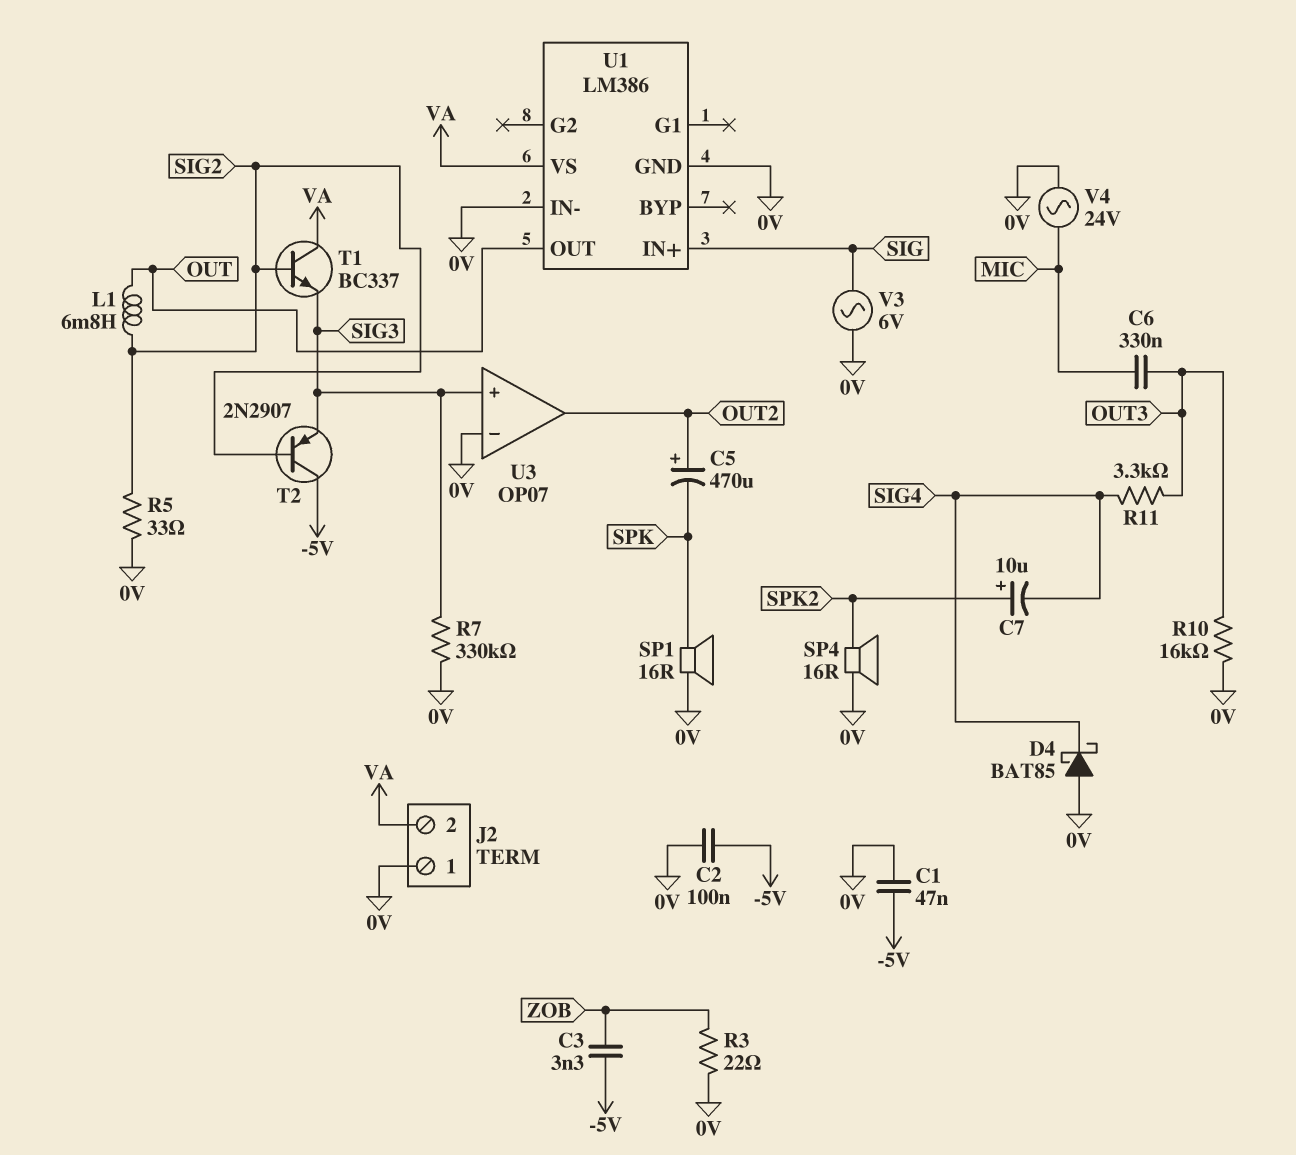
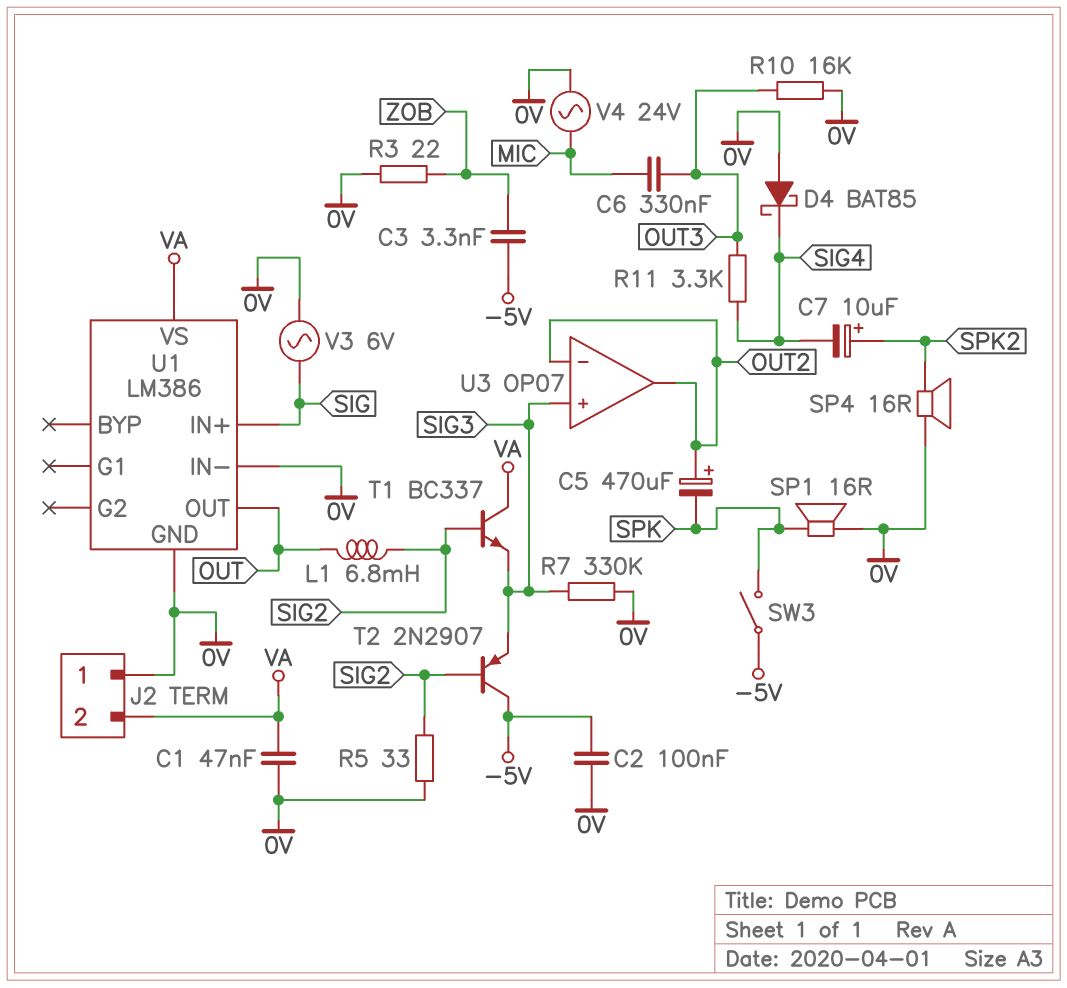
C1: 47nF (-5V, 0V) -> 47nF (0V, VA)
SW3: none -> switch (-5V, SPK)
U3 pin in-: 0V -> OUT2

